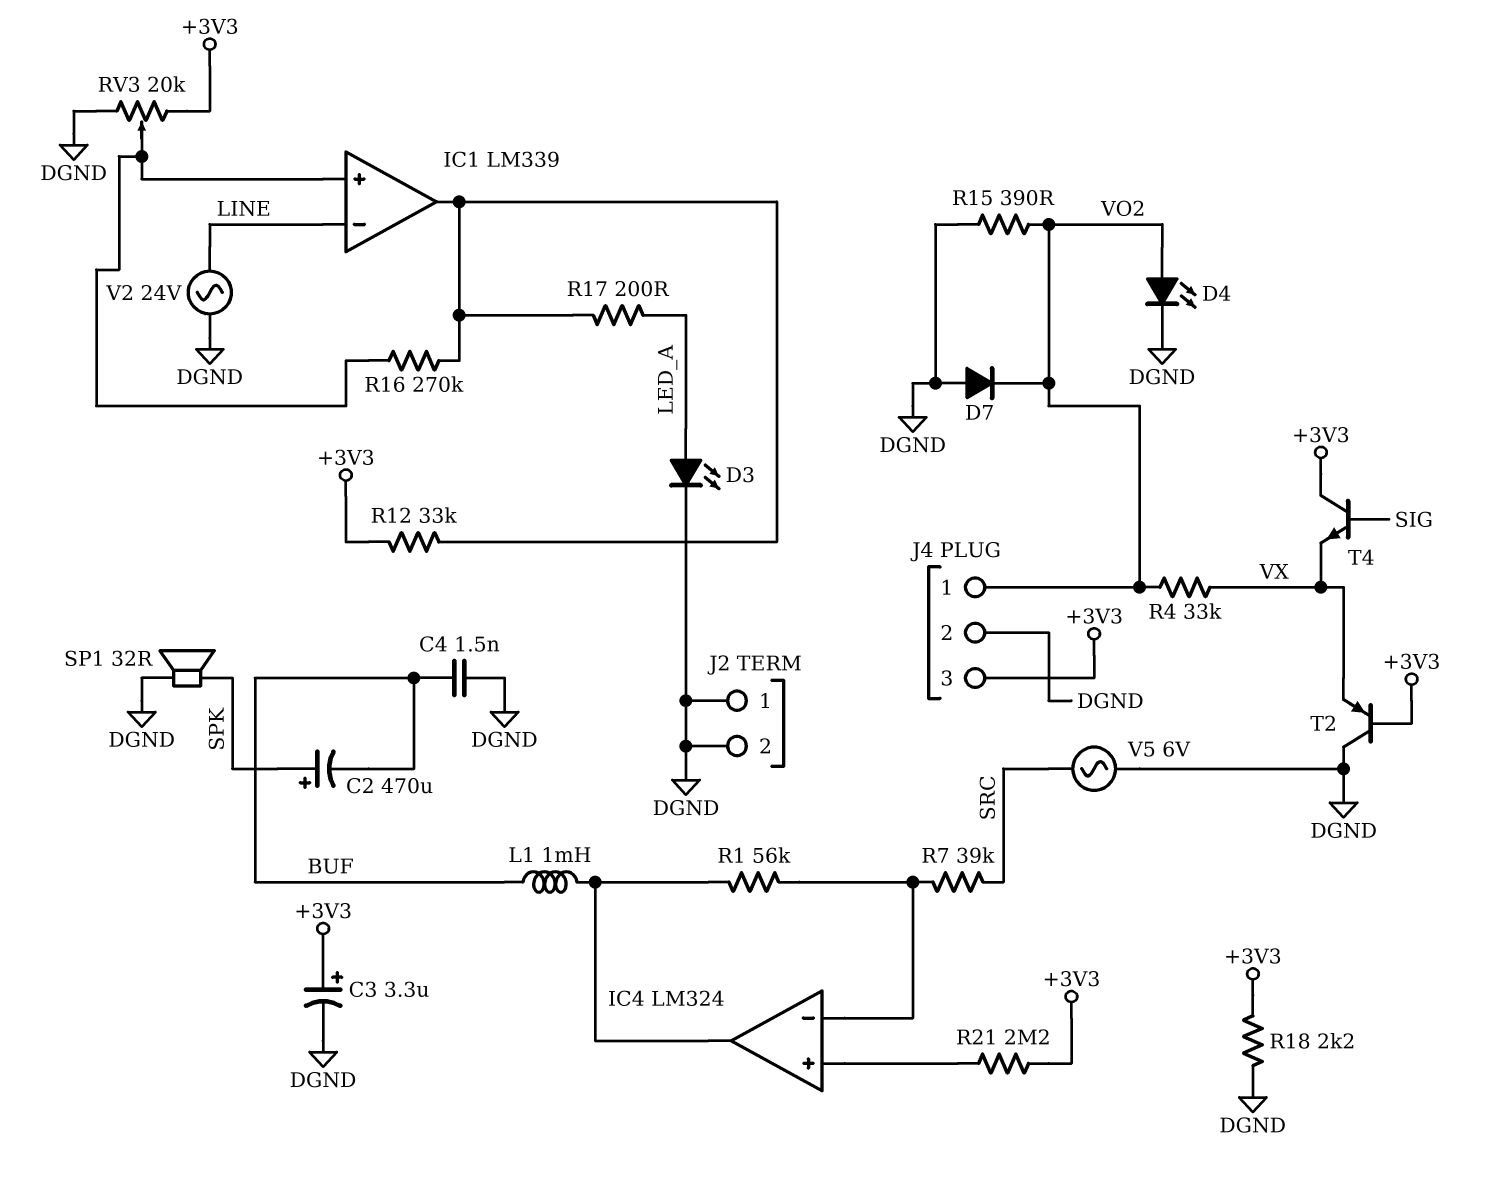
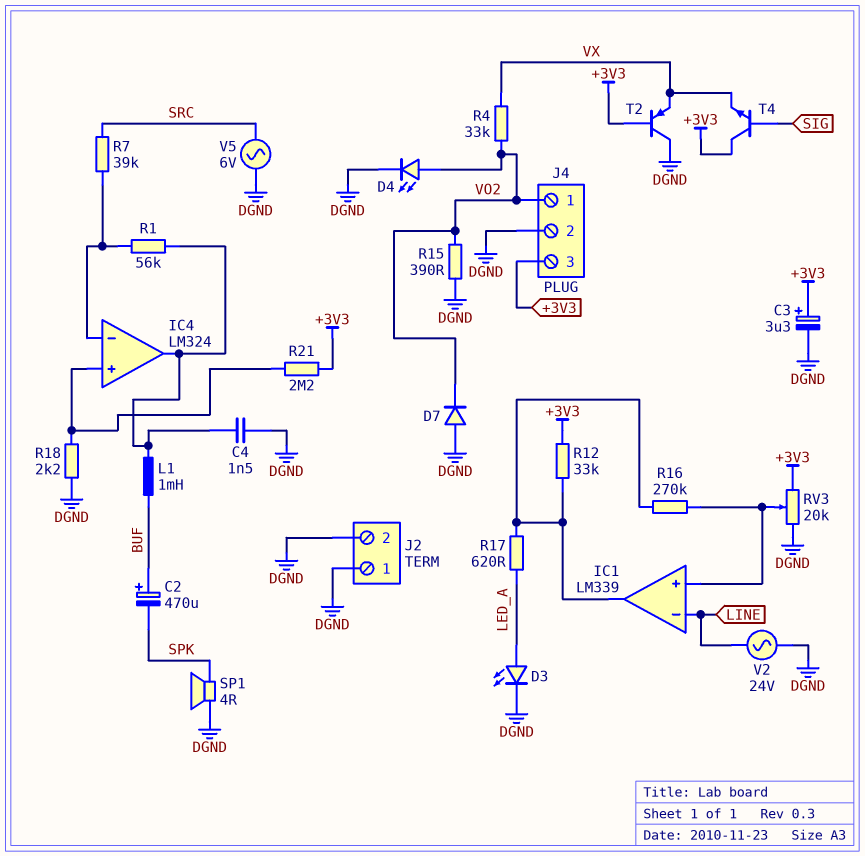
C2: 470uF (plus SPK, minus BUF) -> 470uF (plus BUF, minus SPK)
C4: 1.5nF (BUF, DGND) -> 1.5nF (DGND, IC4/out)
R17: 200 (IC1/out, LED_A) -> 620 (IC1/out, LED_A)
R18: 2.2k (+3V3, DGND) -> 2.2k (DGND, IC4/in+)
SP1: speaker 32R (DGND, SPK) -> speaker 4R (DGND, SPK)

